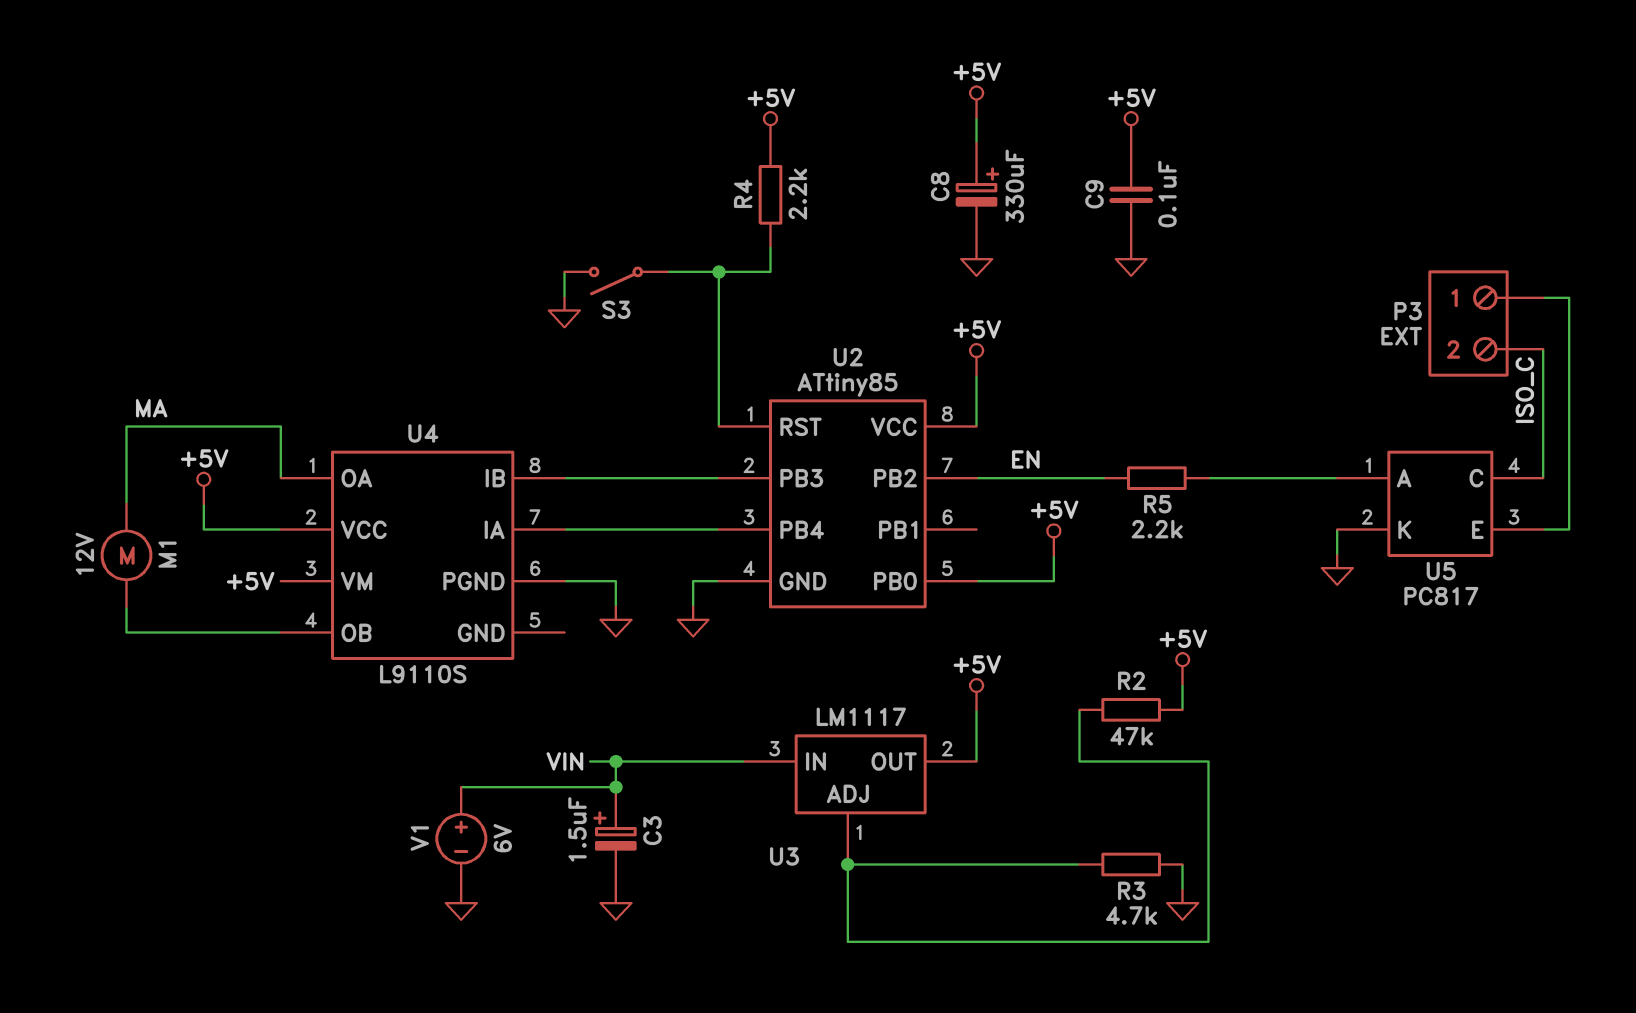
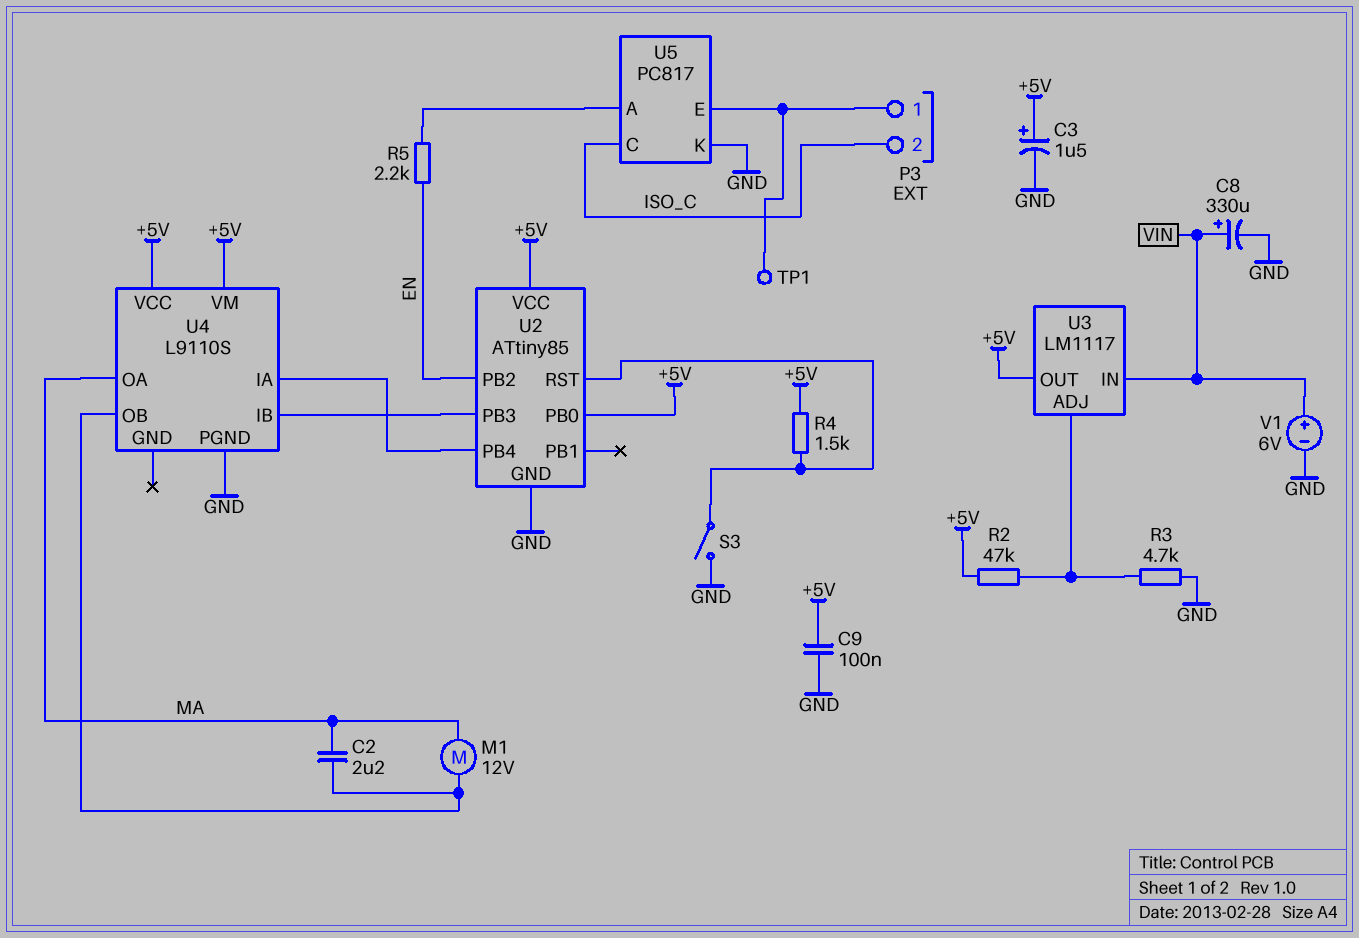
C2: none -> 2.2uF (MA, U4/OB)
C3: 1.5uF (plus VIN, minus GND) -> 1.5uF (plus +5V, minus GND)
C8: 330uF (plus +5V, minus GND) -> 330uF (plus VIN, minus GND)
R4: 2.2k (+5V, U2/RST) -> 1.5k (+5V, U2/RST)
TP1: none -> test point (P3/1)

